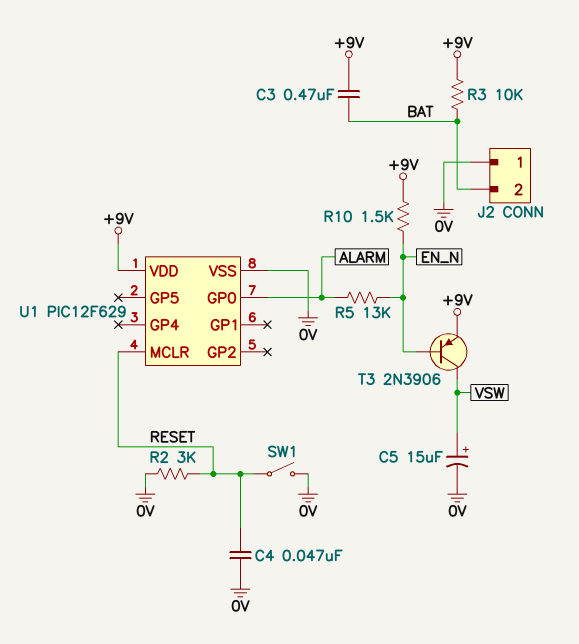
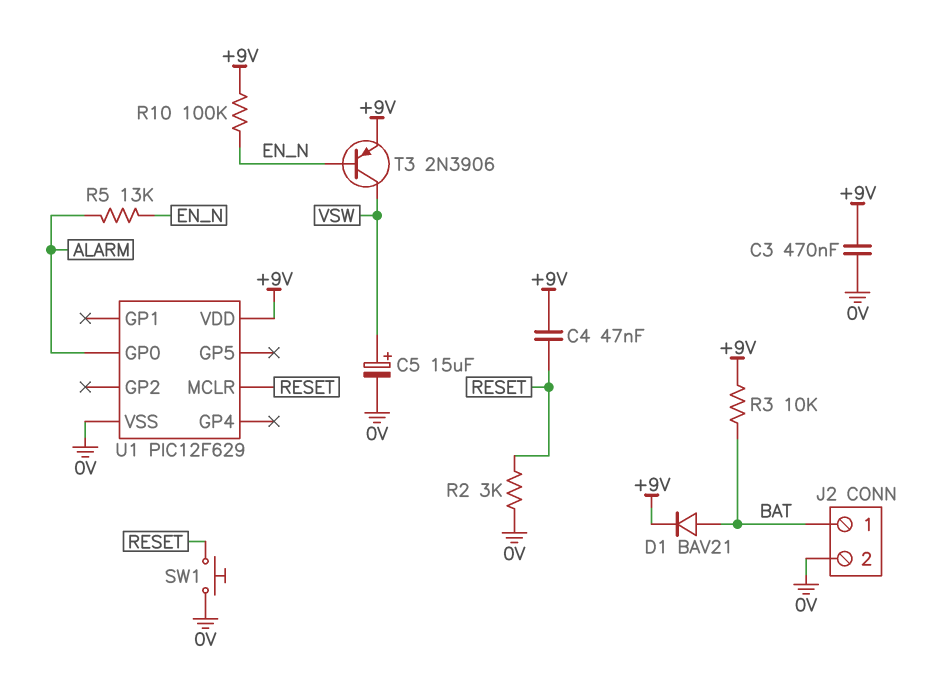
C3: 470nF (+9V, BAT) -> 470nF (+9V, 0V)
C4: 47nF (0V, RESET) -> 47nF (+9V, RESET)
D1: none -> diode BAV21 (A BAT, K +9V)
J2 pin 1: 0V -> BAT
J2 pin 2: BAT -> 0V
R10: 1.5k (+9V, EN_N) -> 100k (+9V, EN_N)
SW1: switch (0V, RESET) -> button (0V, RESET)

